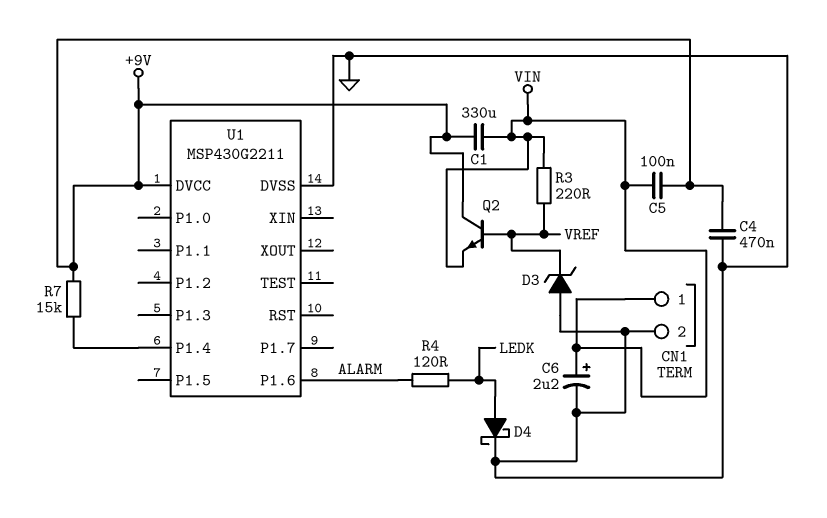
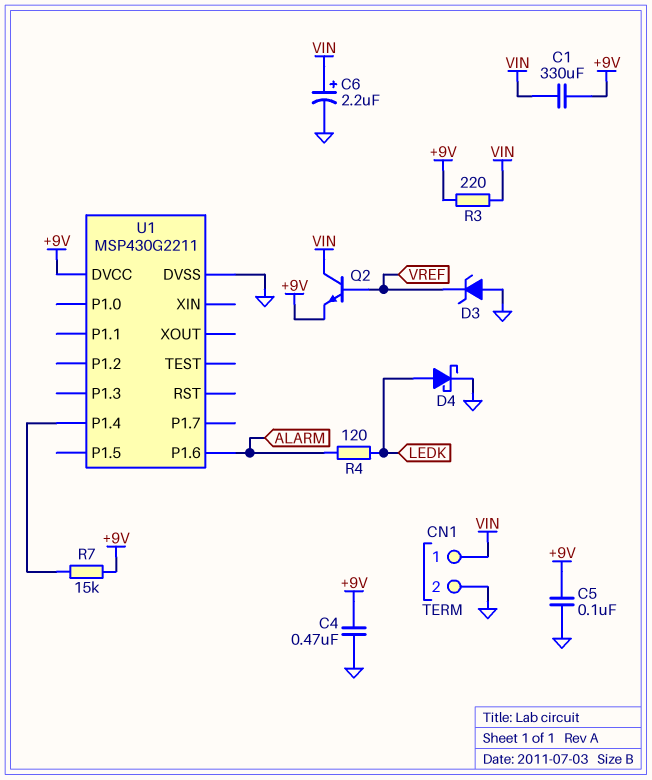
C5: 100nF (+9V, VIN) -> 100nF (+9V, GND)
Q2: NPN (B VREF, C +9V, E VIN) -> NPN (B VREF, C VIN, E +9V)
R3: 220 (VIN, VREF) -> 220 (+9V, VIN)

